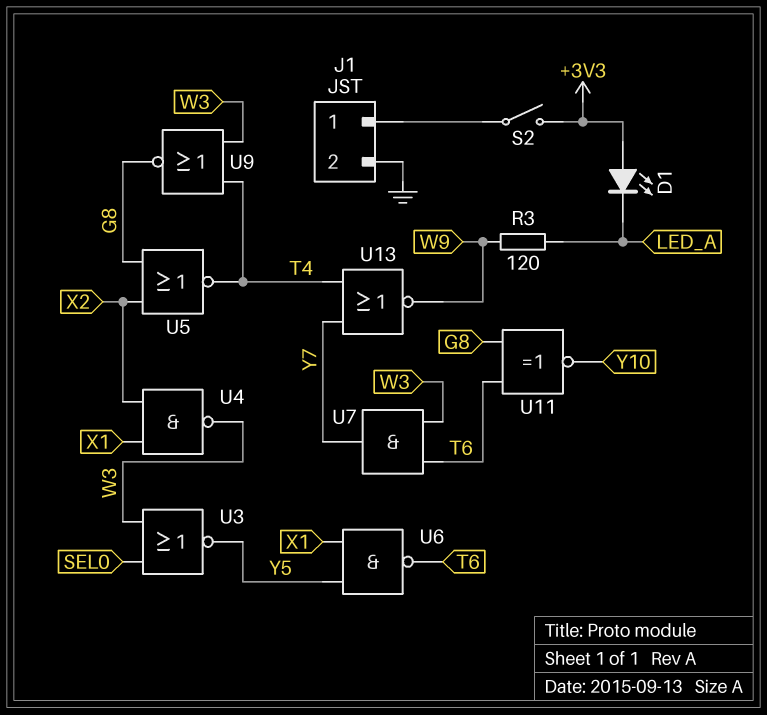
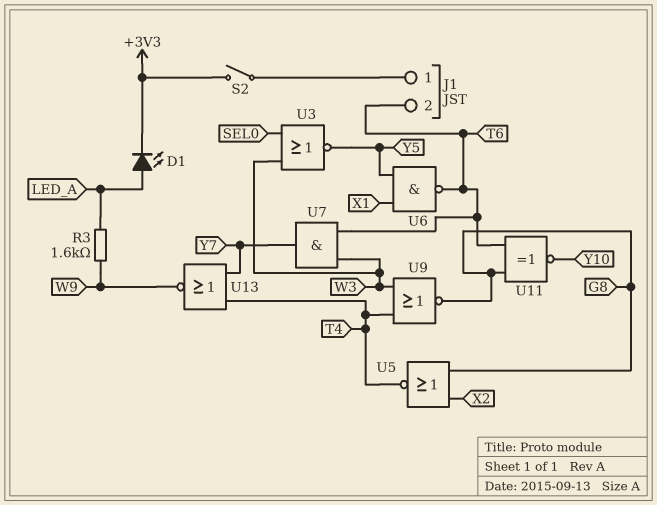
D1: LED (A +3V3, K LED_A) -> LED (A LED_A, K +3V3)
J1 pin 2: GND -> T6
R3: 120 (LED_A, W9) -> 1.6k (LED_A, W9)
U4: NAND (in X1, in X2, out W3) -> none

